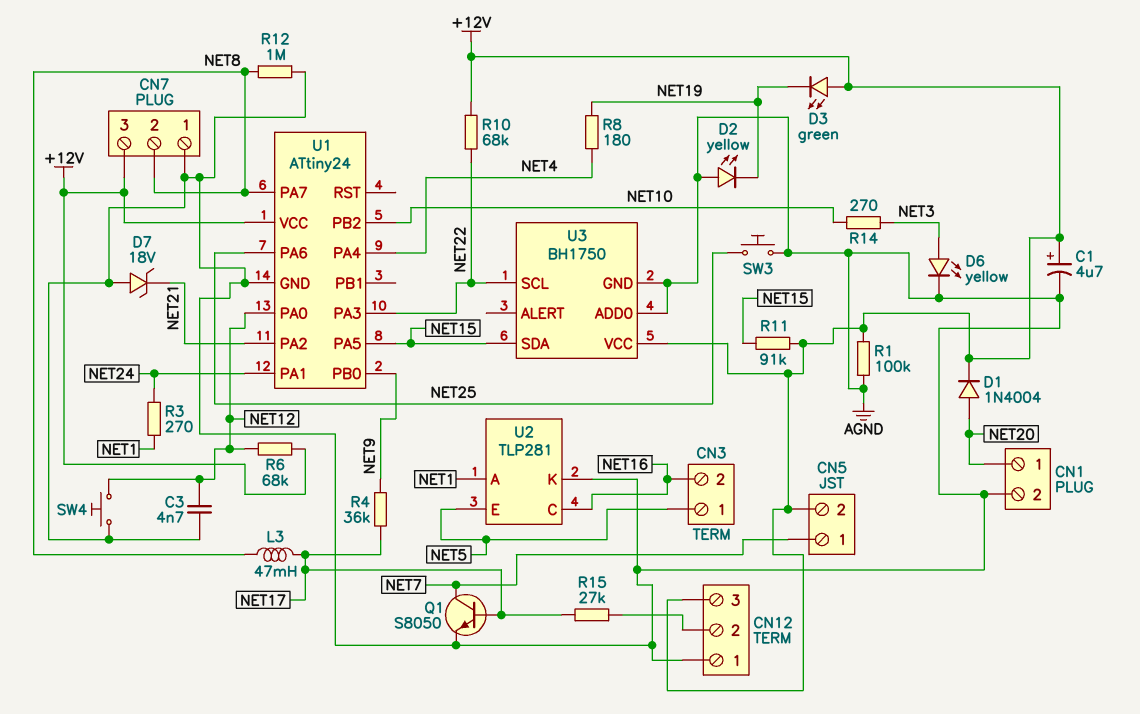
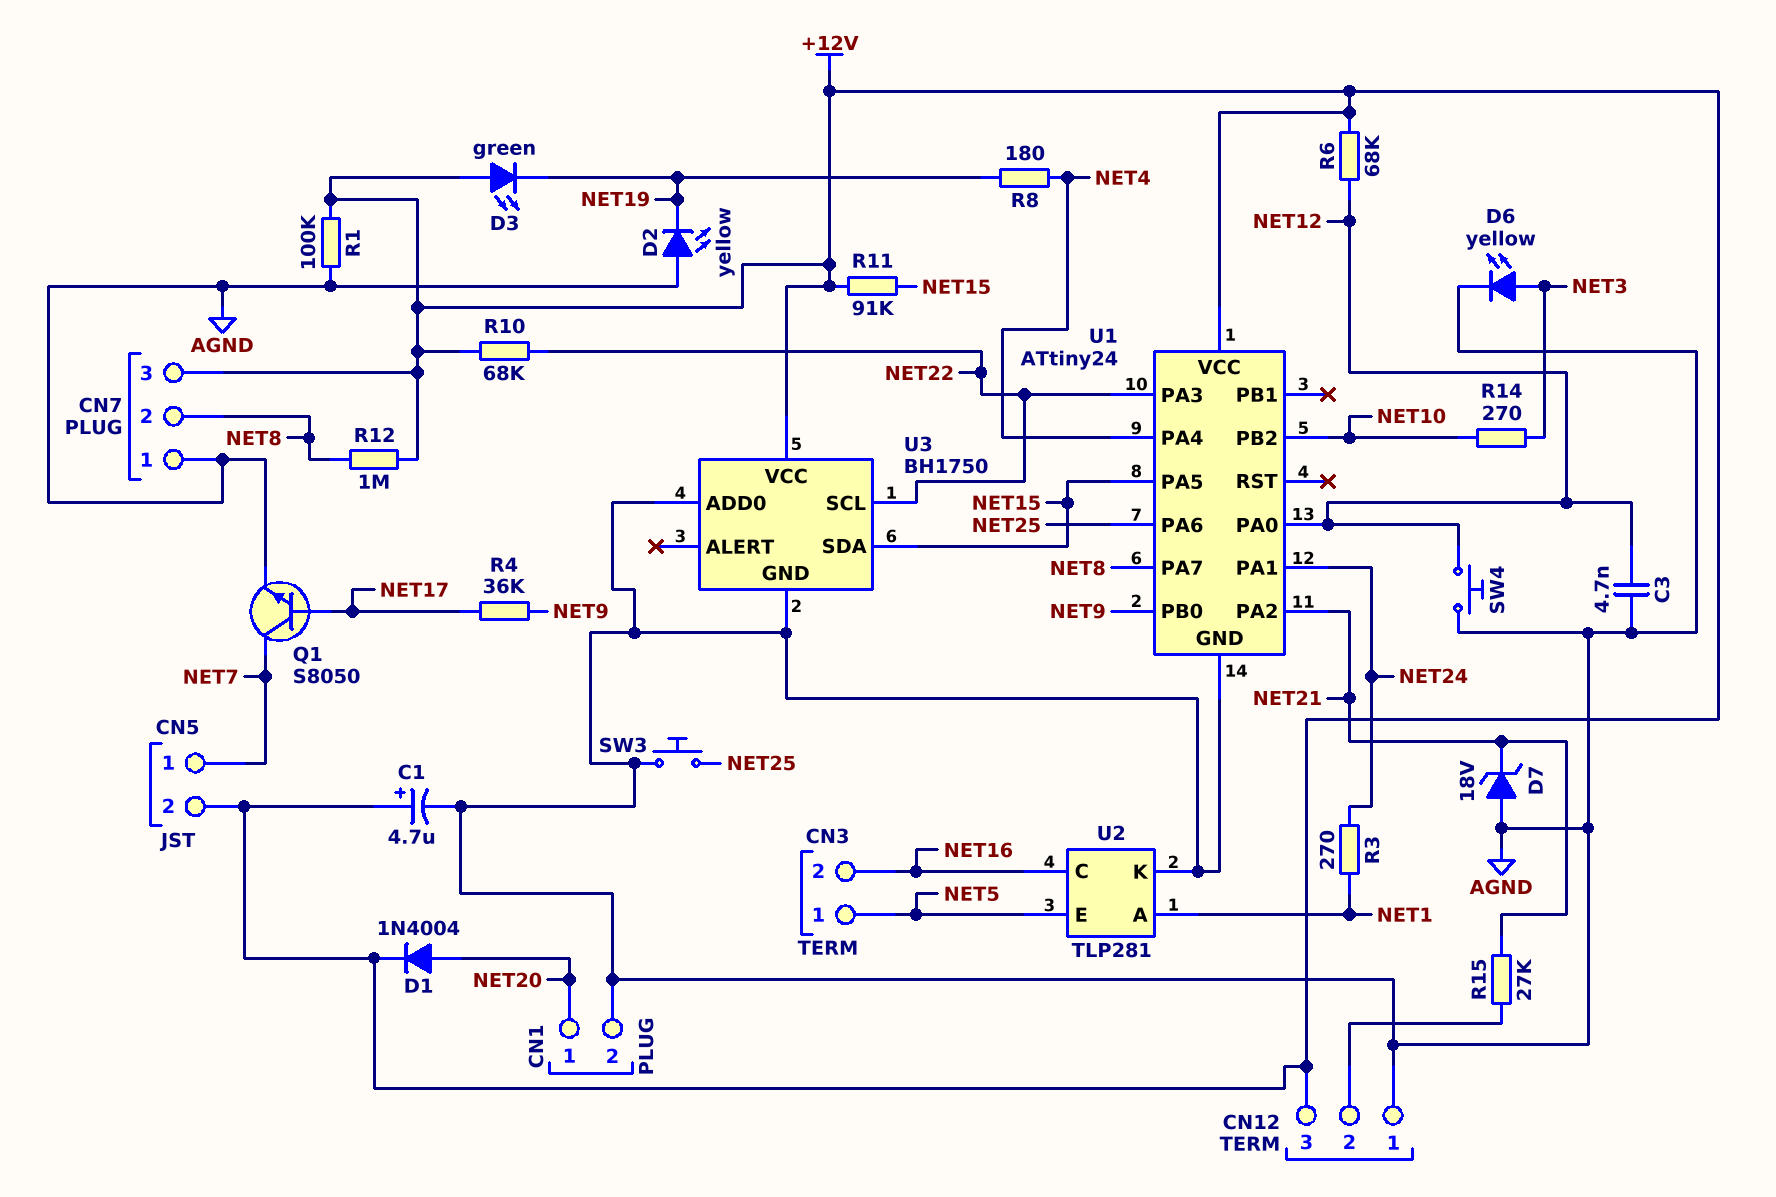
L3: 47mH (NET8, NET17) -> none
R12: 1M (AGND, NET8) -> 1M (+12V, NET8)
R15: 27k (CN12/2, NET17) -> 27k (CN12/2, NET21)

